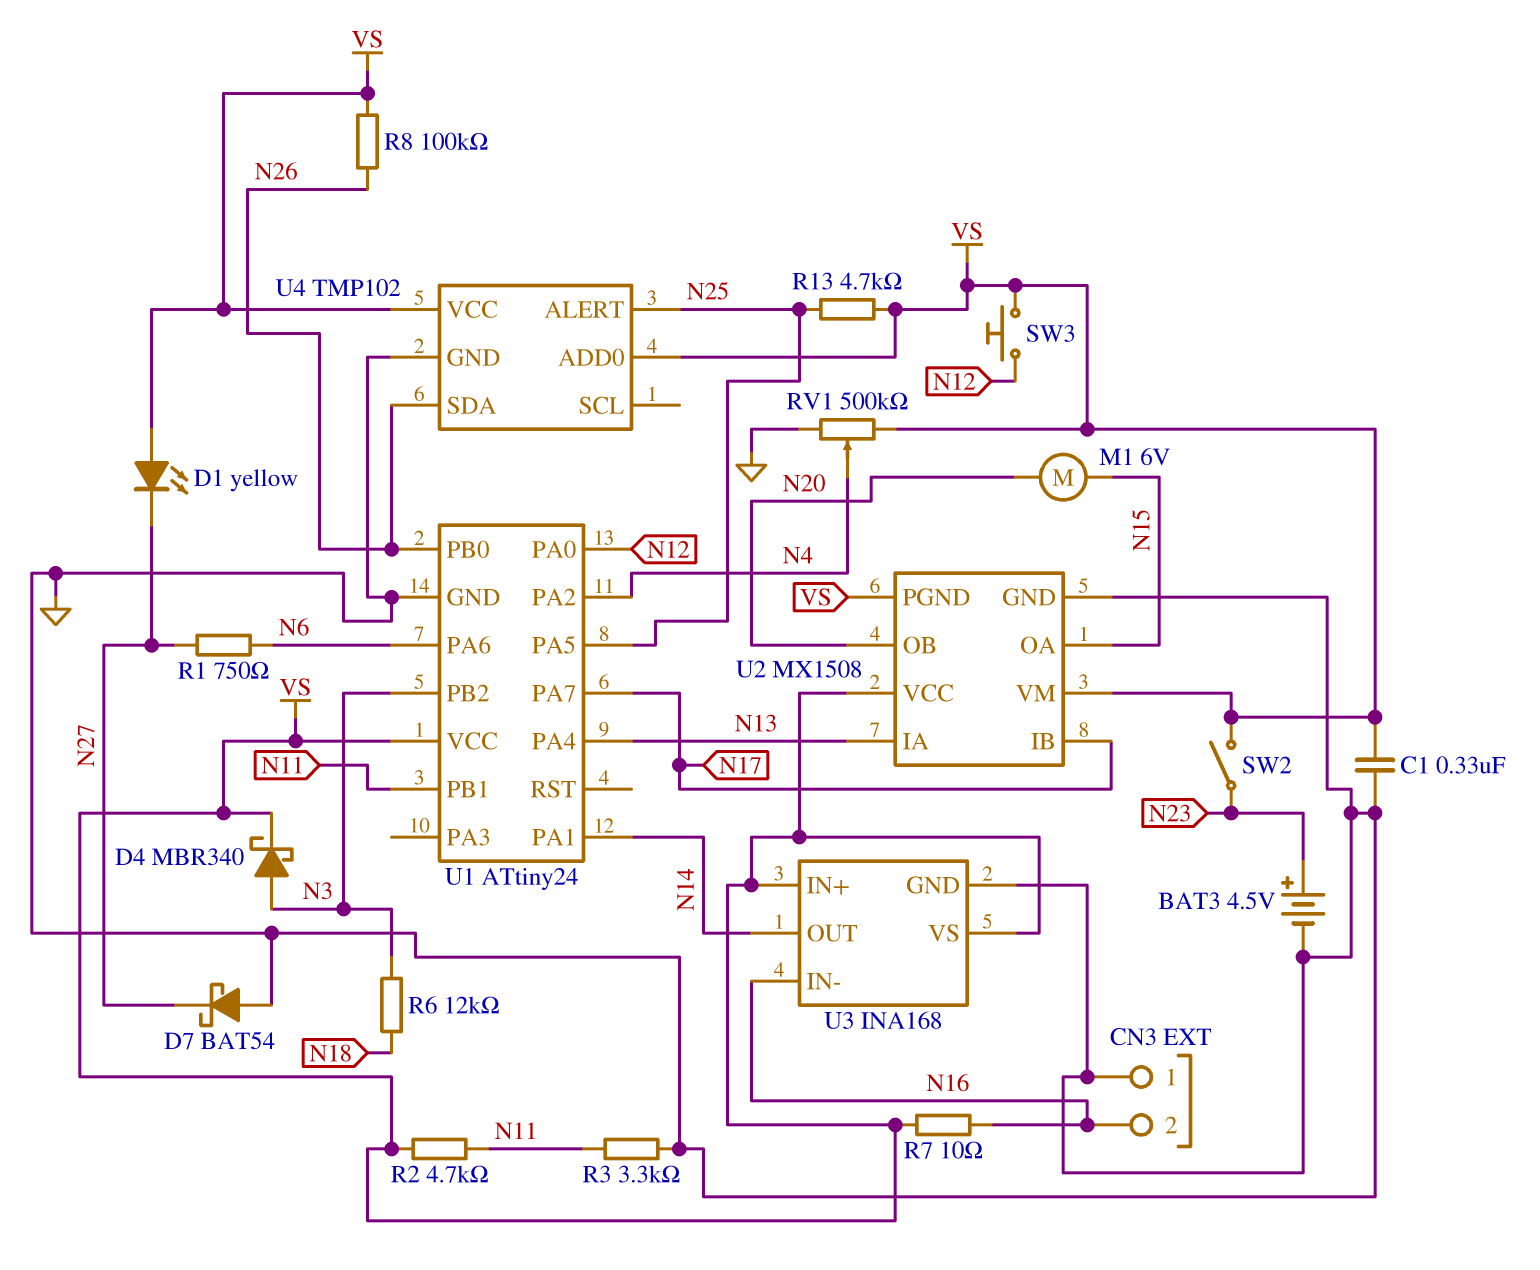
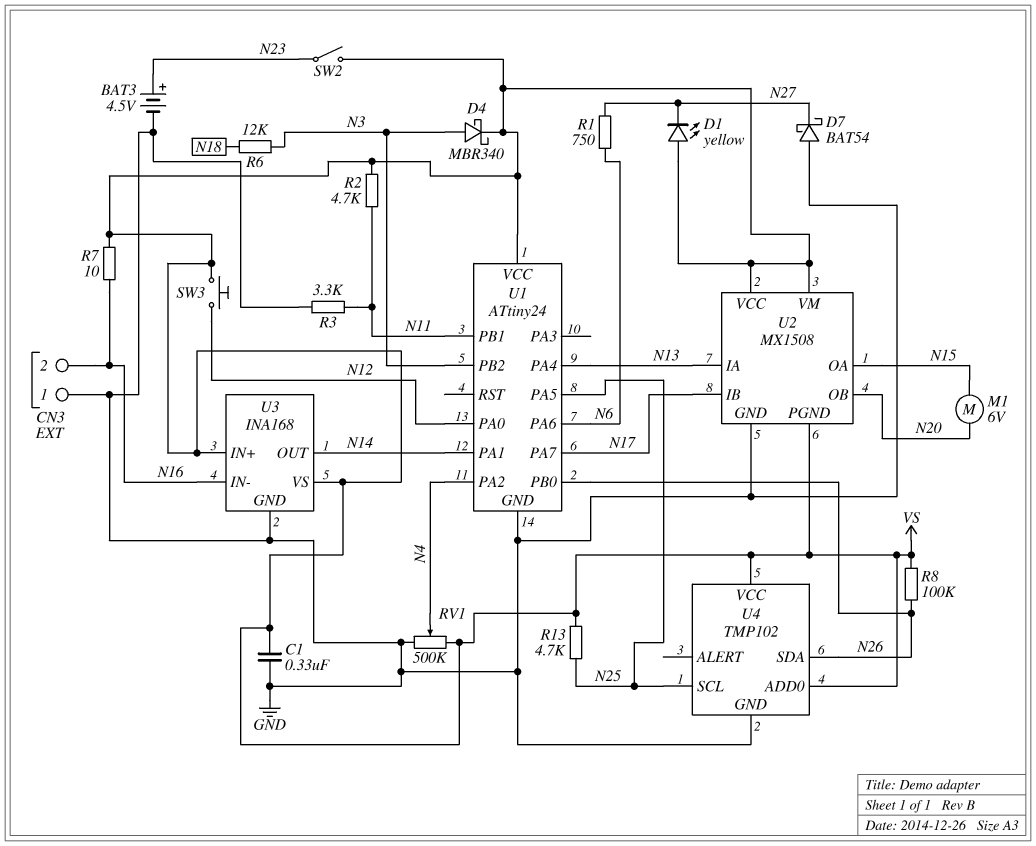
U4 pin ALERT: N25 -> none
U4 pin SCL: none -> N25

